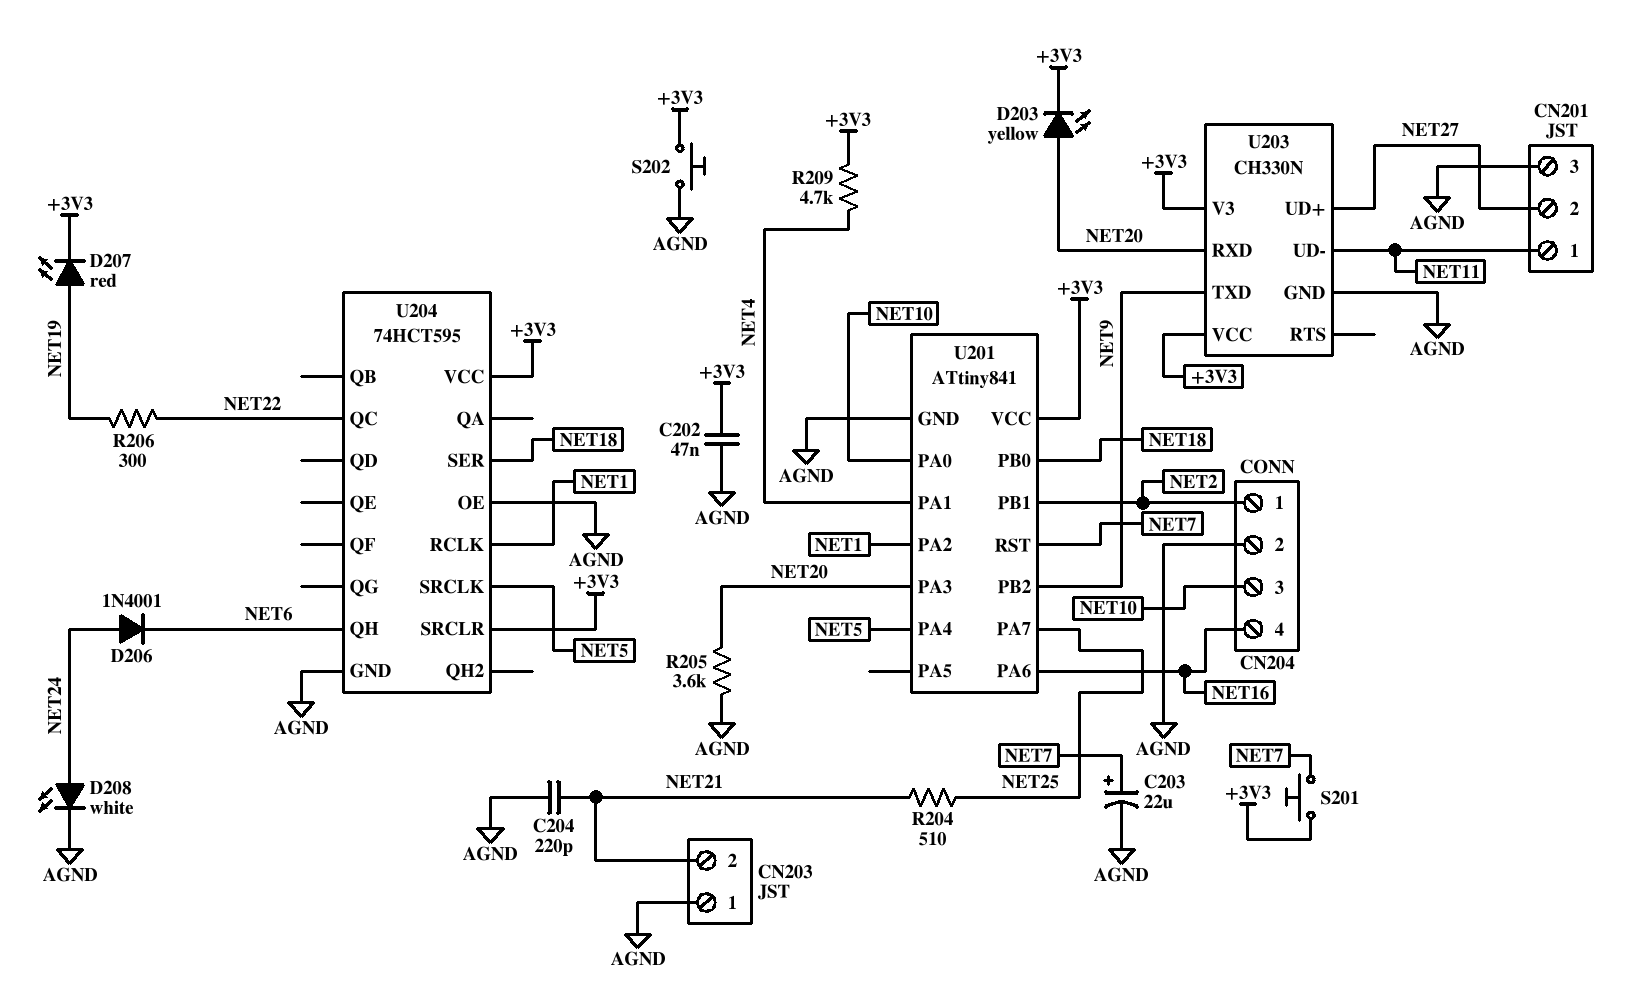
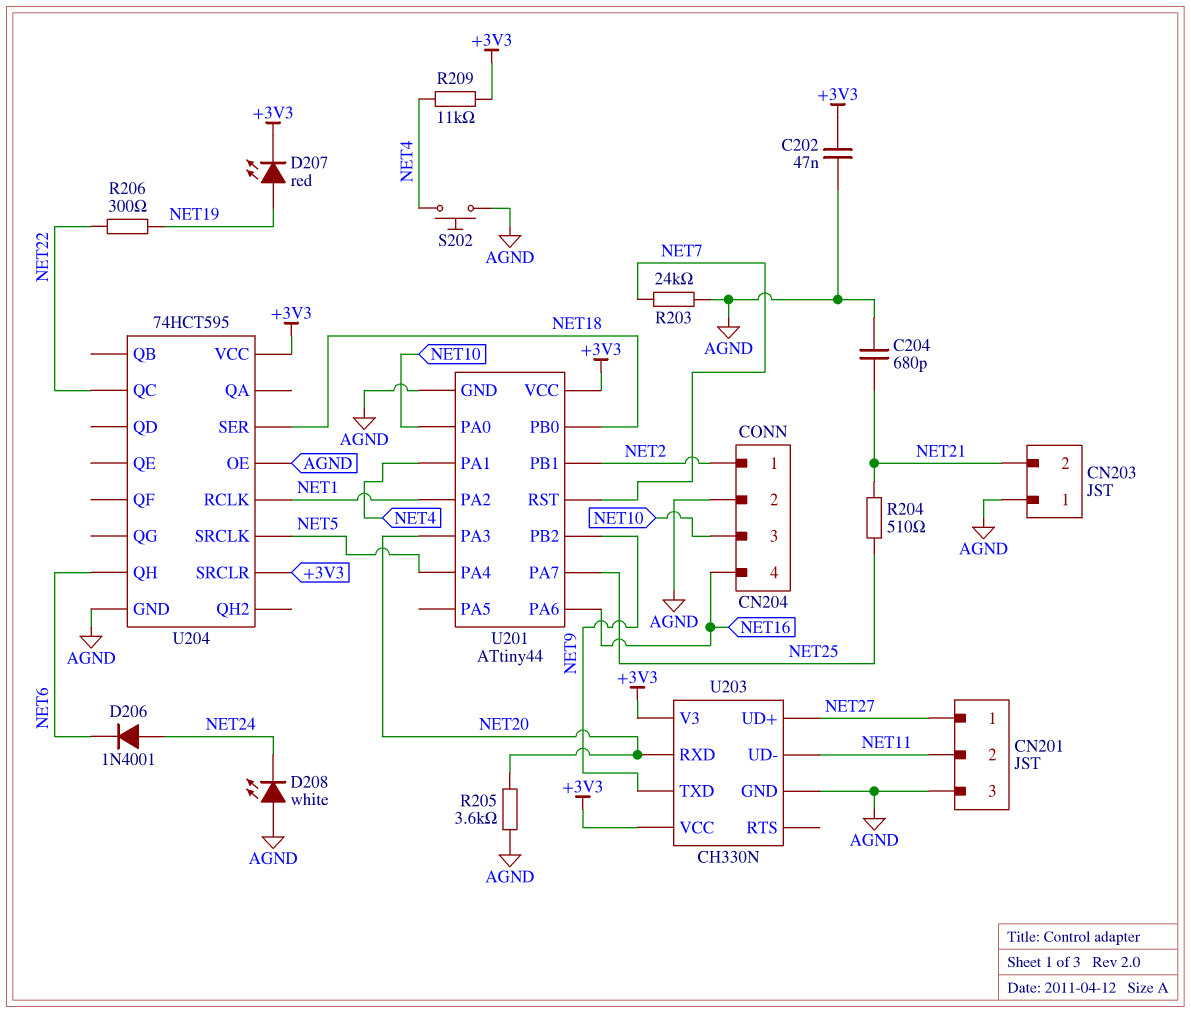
C203: 22uF (plus NET7, minus AGND) -> none
C204: 220pF (AGND, NET21) -> 680pF (AGND, NET21)
CN201 pin 1: NET11 -> NET27
CN201 pin 2: NET27 -> NET11
D203: LED yellow (A NET20, K +3V3) -> none
D208: LED white (A NET24, K AGND) -> LED white (A AGND, K NET24)
R203: none -> 24k (AGND, NET7)
R209: 4.7k (+3V3, NET4) -> 11k (+3V3, NET4)
S201: button (+3V3, NET7) -> none
S202: button (+3V3, AGND) -> button (AGND, NET4)
U201: ATtiny841 -> ATtiny44

